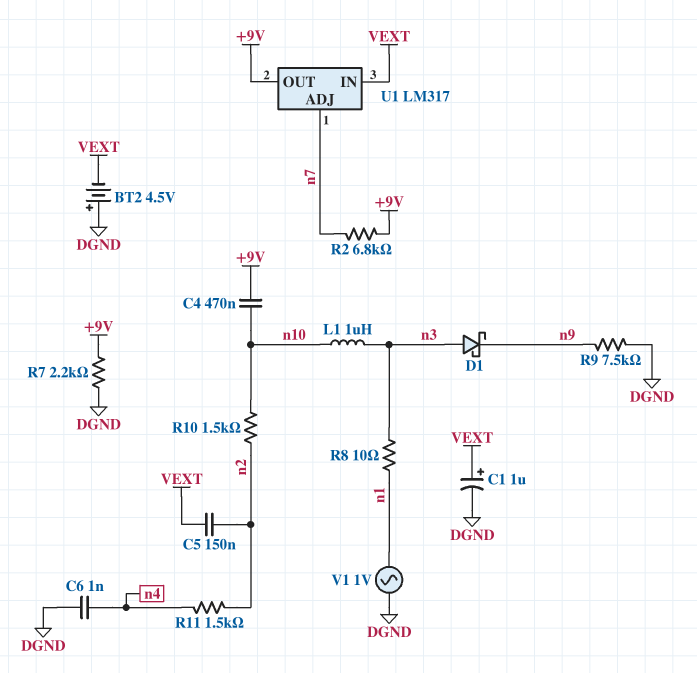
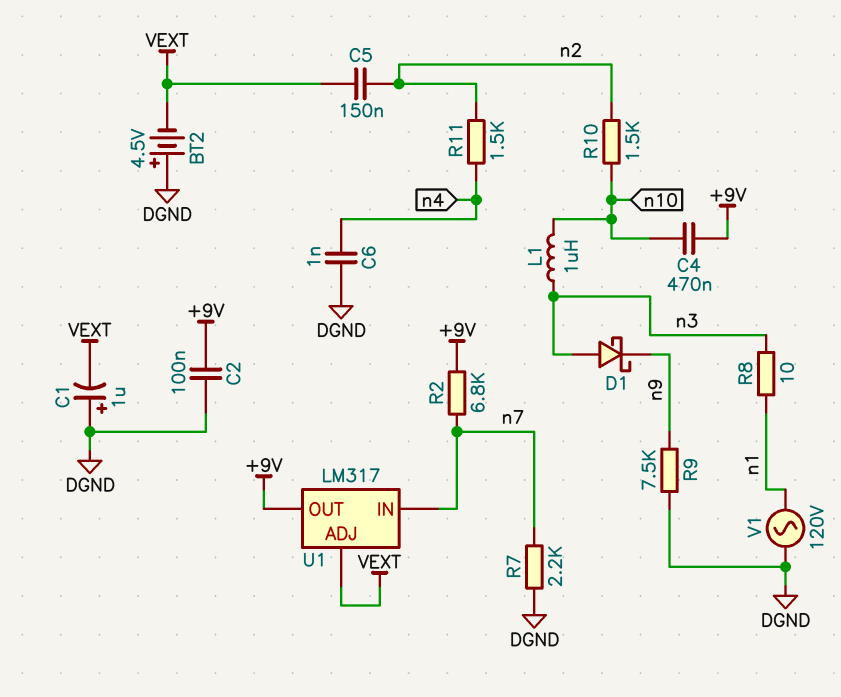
C1: 1uF (plus VEXT, minus DGND) -> 1uF (plus DGND, minus VEXT)
C2: none -> 100nF (+9V, DGND)
R7: 2.2k (+9V, DGND) -> 2.2k (DGND, n7)
U1 pin ADJ: n7 -> VEXT
U1 pin IN: VEXT -> n7
V1: AC 1V (DGND, n1) -> AC 120V (DGND, n1)

